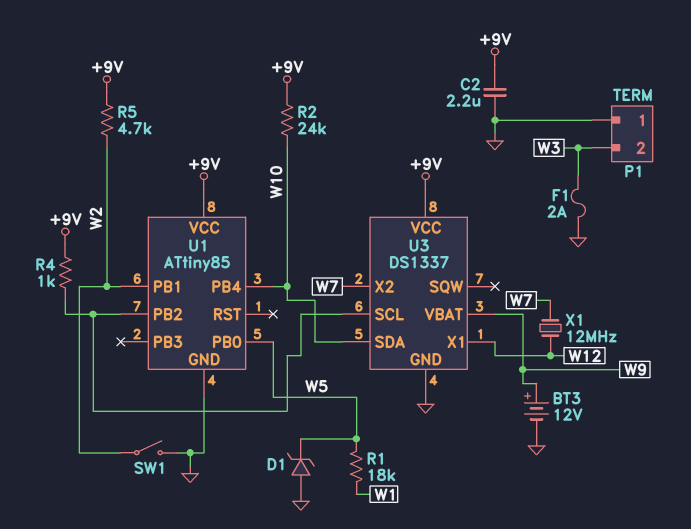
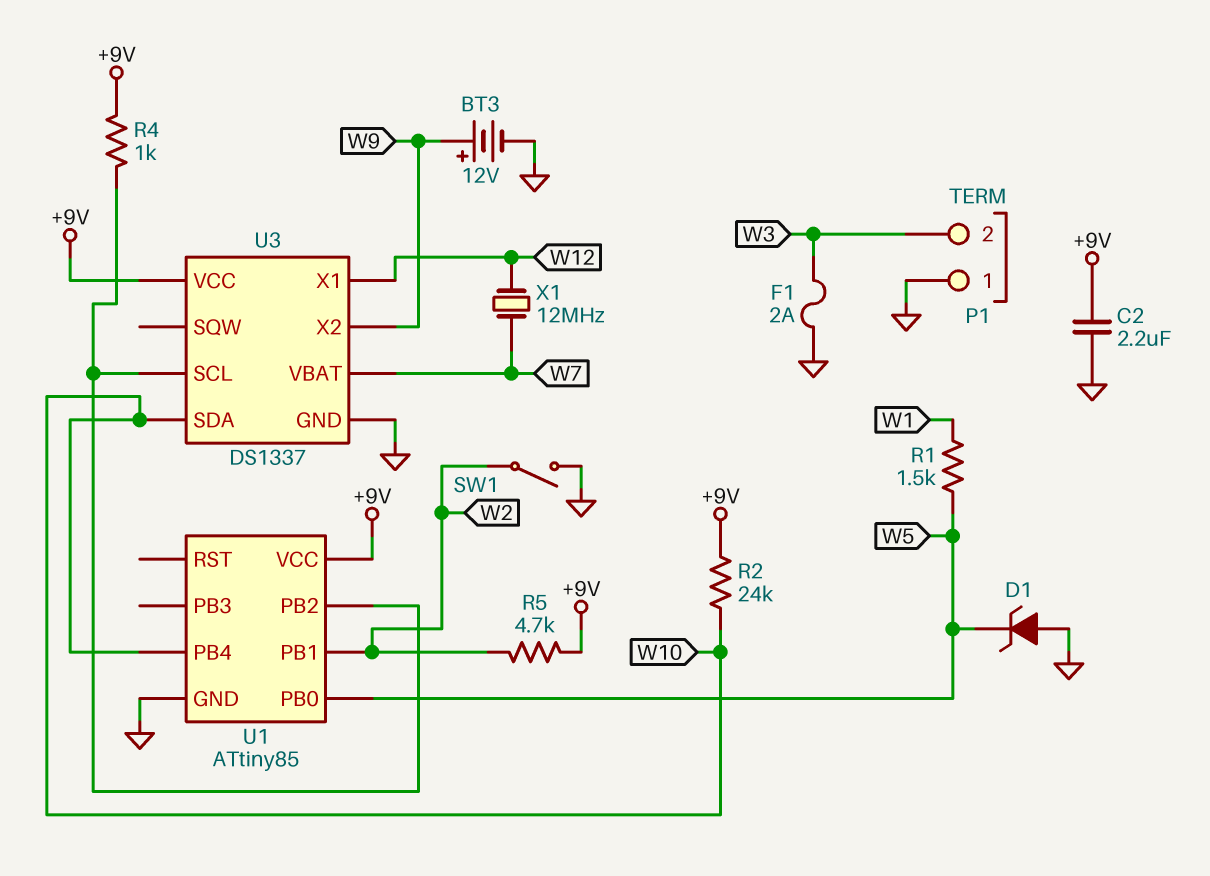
R1: 18k (W1, W5) -> 1.5k (W1, W5)
U3 pin VBAT: W9 -> W7
U3 pin X2: W7 -> W9

